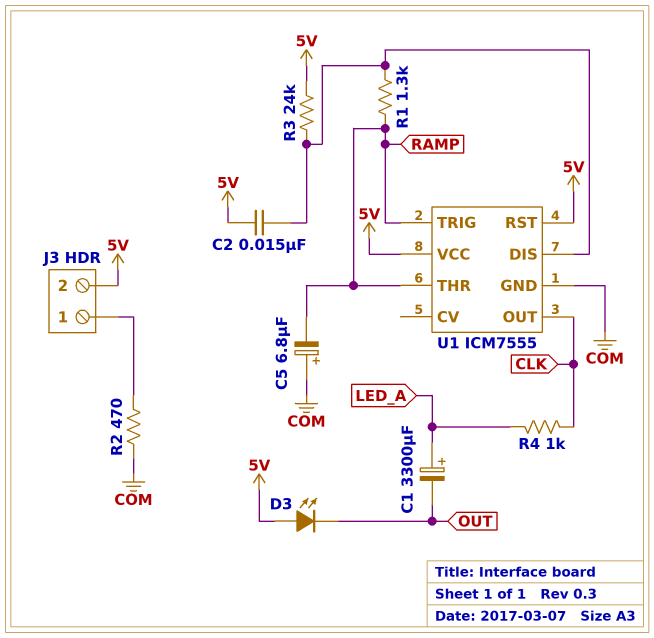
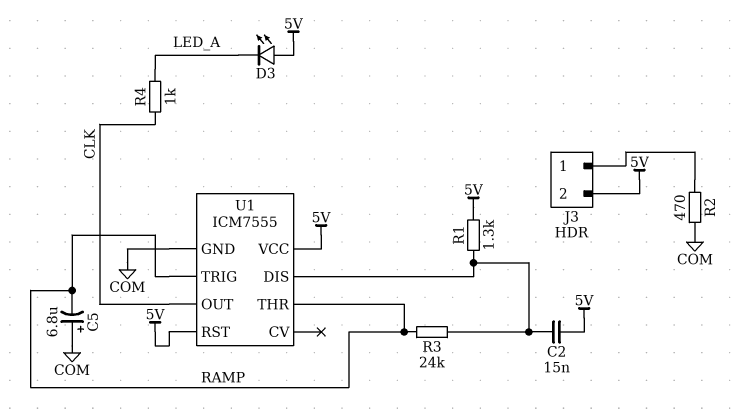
C1: 3300uF (plus LED_A, minus OUT) -> none
D3: LED (A 5V, K OUT) -> LED (A 5V, K LED_A)
R1: 1.3k (RAMP, U1/DIS) -> 1.3k (5V, U1/DIS)
R3: 24k (5V, U1/DIS) -> 24k (RAMP, U1/DIS)

